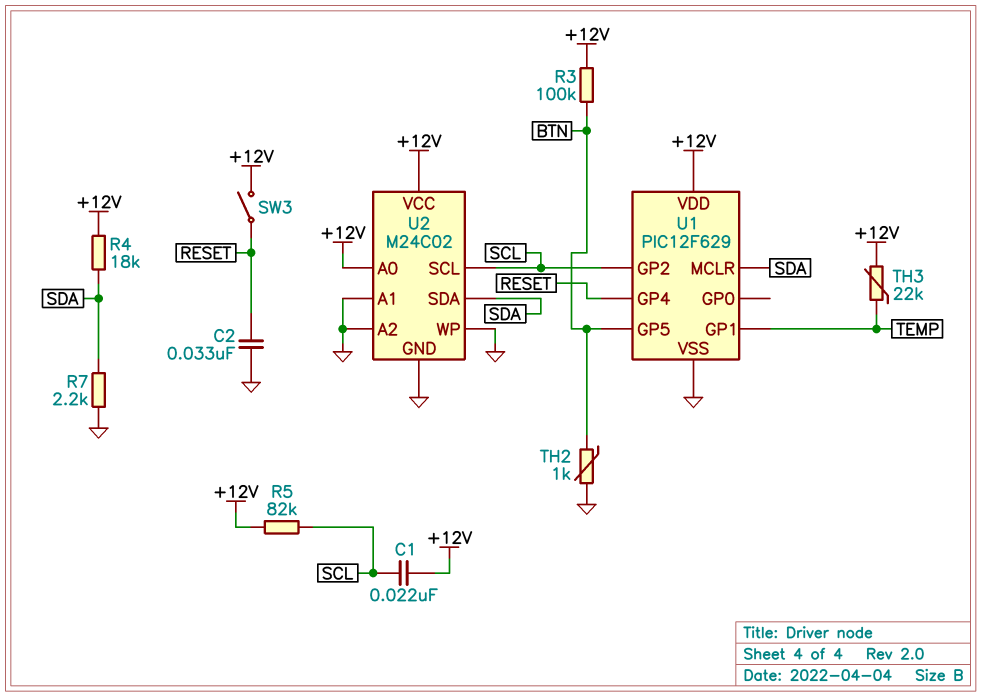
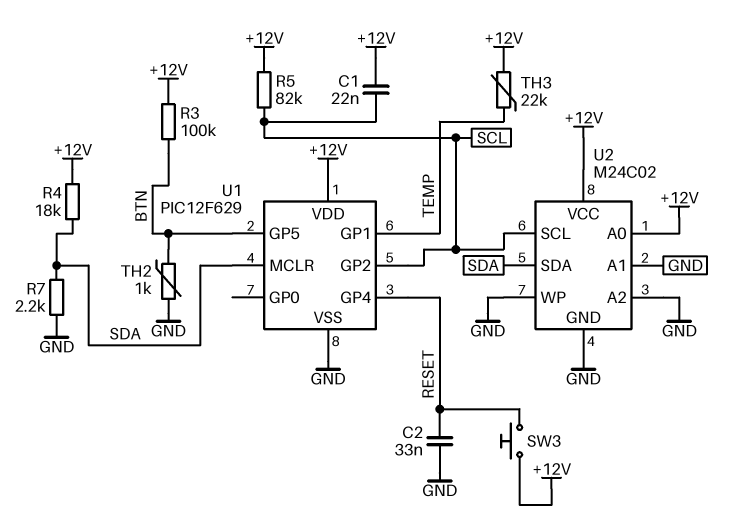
SW3: switch (+12V, RESET) -> button (+12V, RESET)

